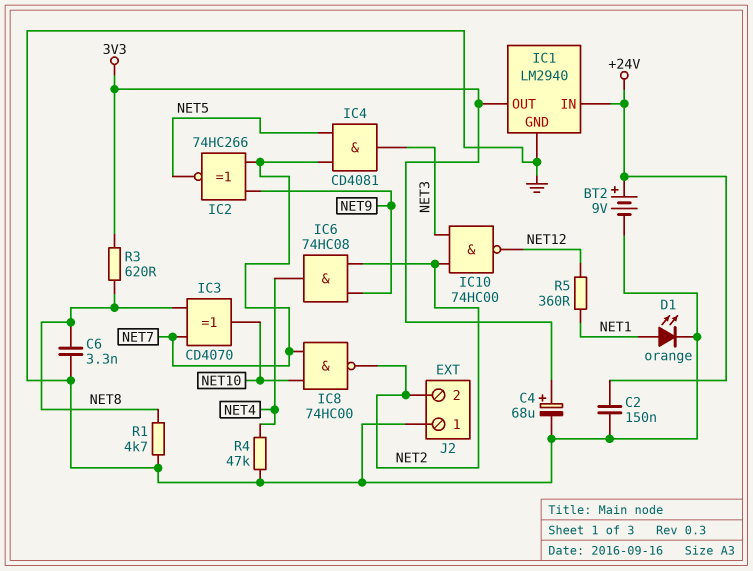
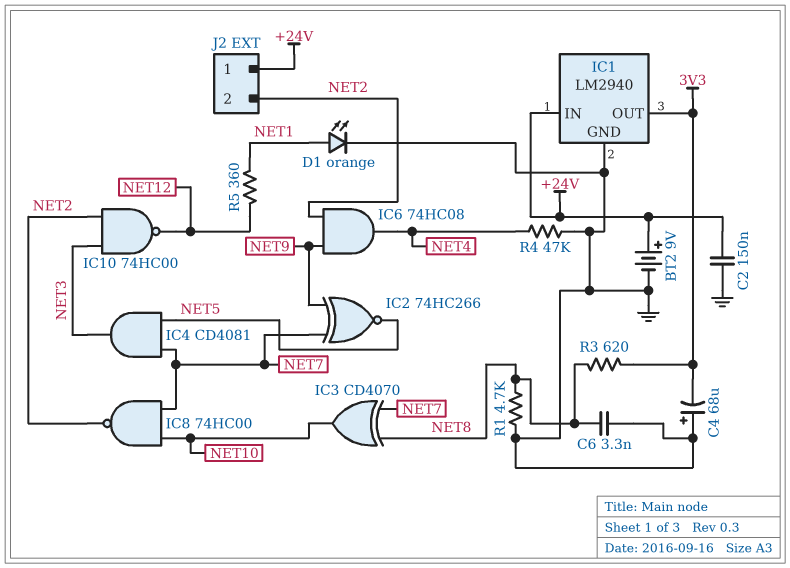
C4: 68uF (plus 3V3, minus GND) -> 68uF (plus GND, minus 3V3)
J2 pin 1: GND -> +24V

